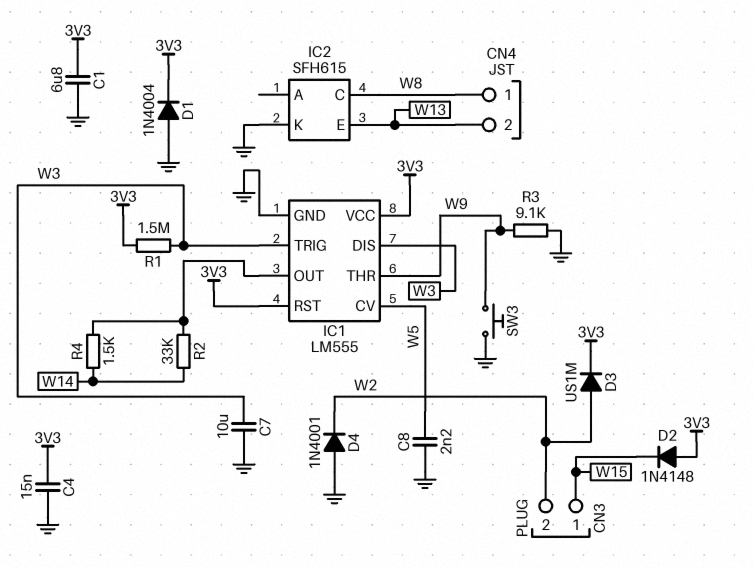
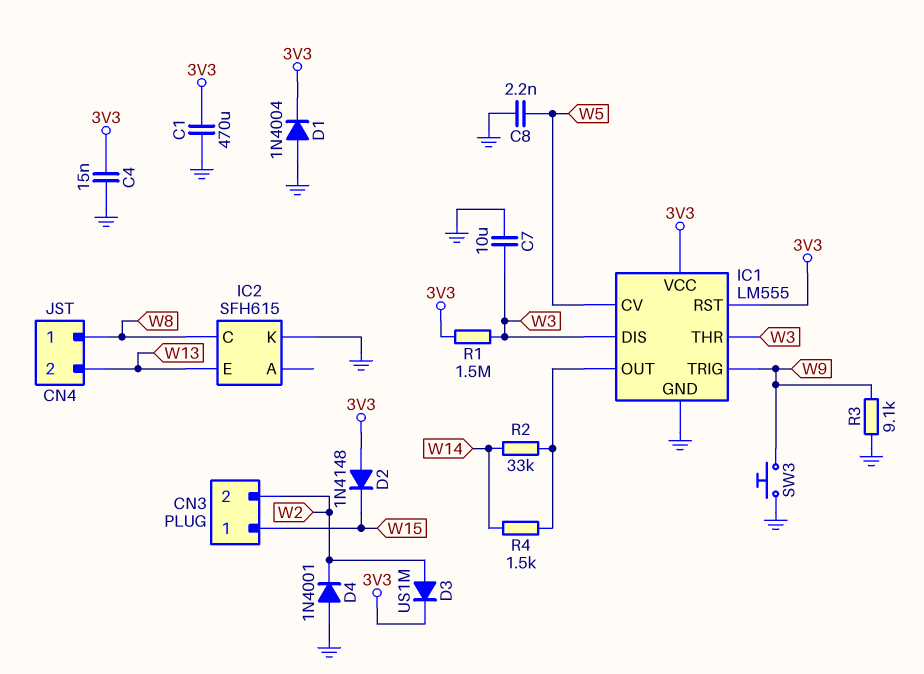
C1: 6.8uF (3V3, GND) -> 470uF (3V3, GND)
IC1 pin THR: W9 -> W3
IC1 pin TRIG: W3 -> W9

